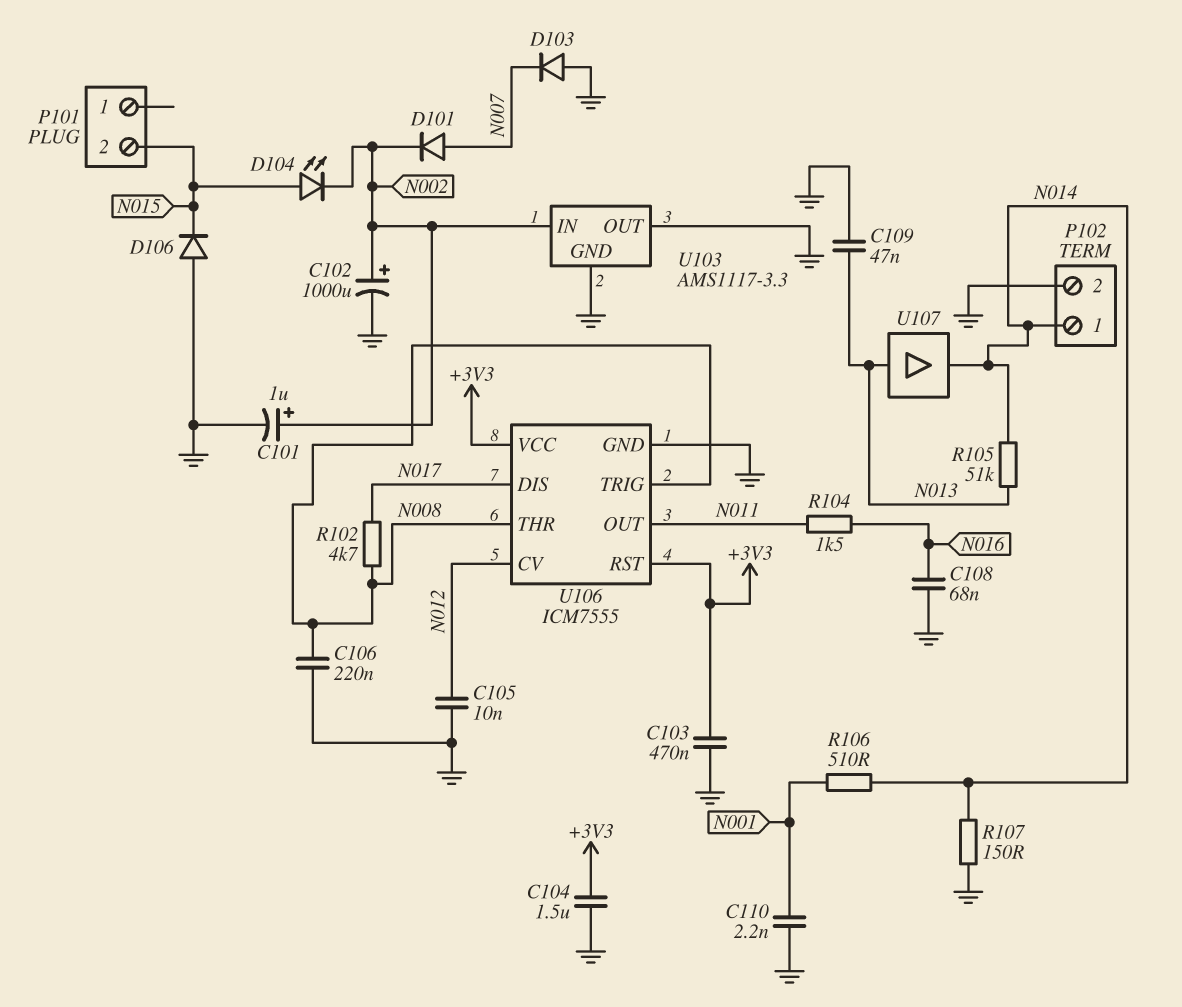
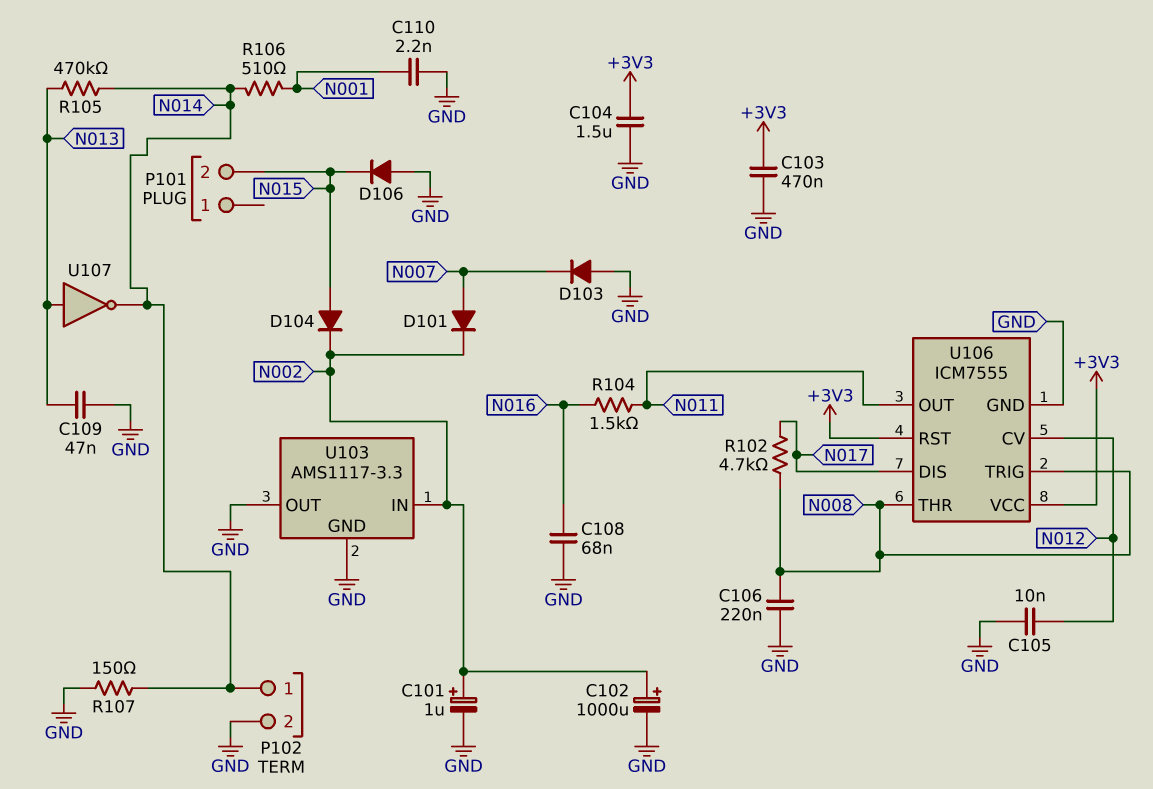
D104: LED (A N015, K N002) -> diode (A N015, K N002)
R105: 51k (N013, N014) -> 470k (N013, N014)
U107: buffer (in N013, out N014) -> NOT (in N013, out N014)

